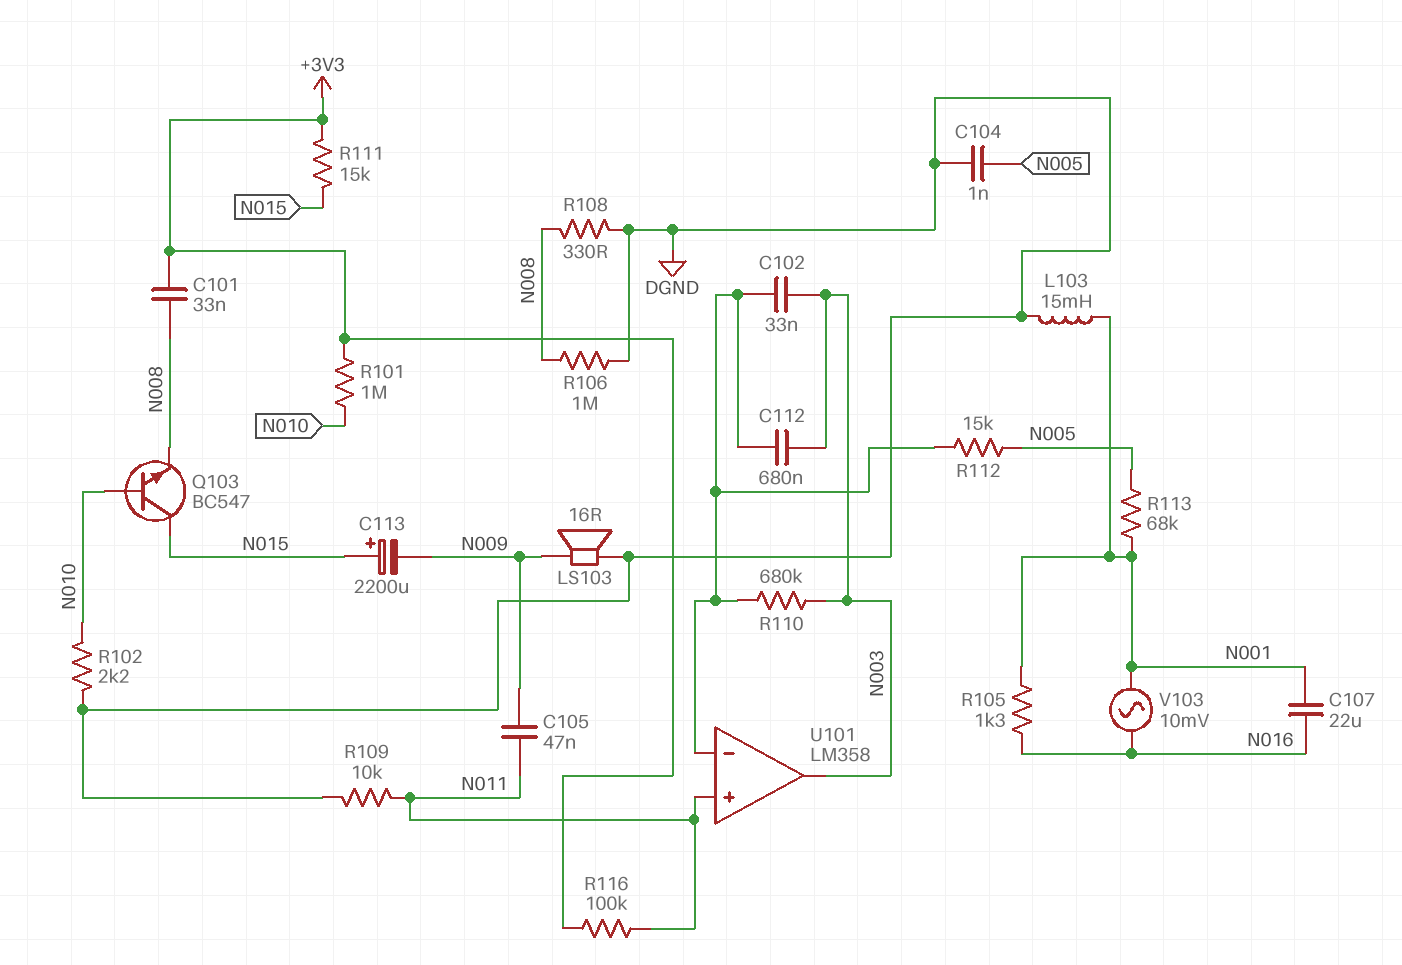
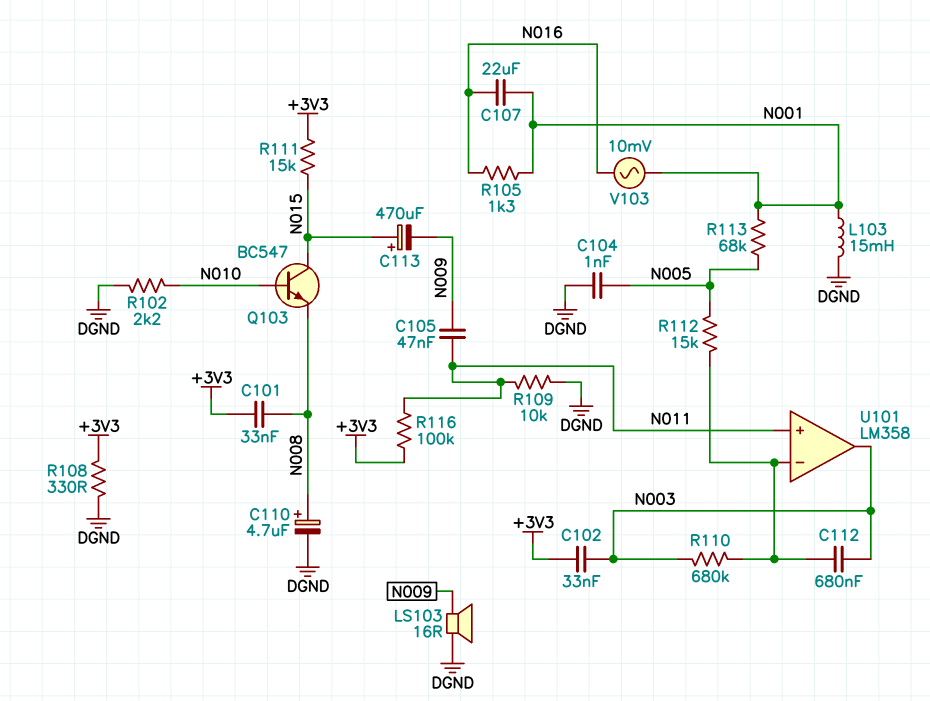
C102: 33nF (N003, U101/in-) -> 33nF (+3V3, N003)
C110: none -> 4.7uF (plus N008, minus DGND)
C113: 2200uF (plus N015, minus N009) -> 470uF (plus N015, minus N009)
R101: 1M (+3V3, N010) -> none
R106: 1M (DGND, N008) -> none
R108: 330 (DGND, N008) -> 330 (+3V3, DGND)

